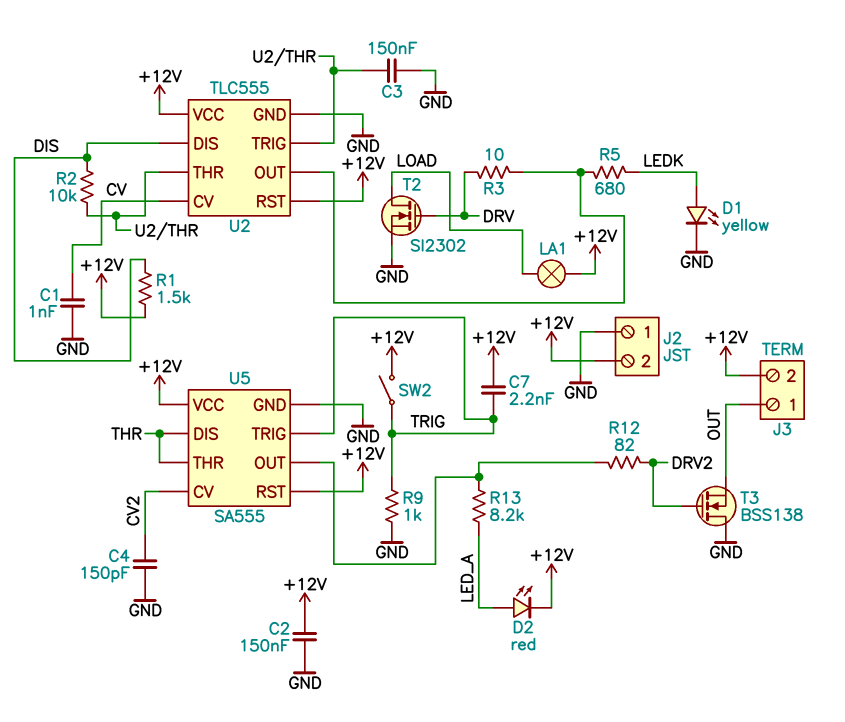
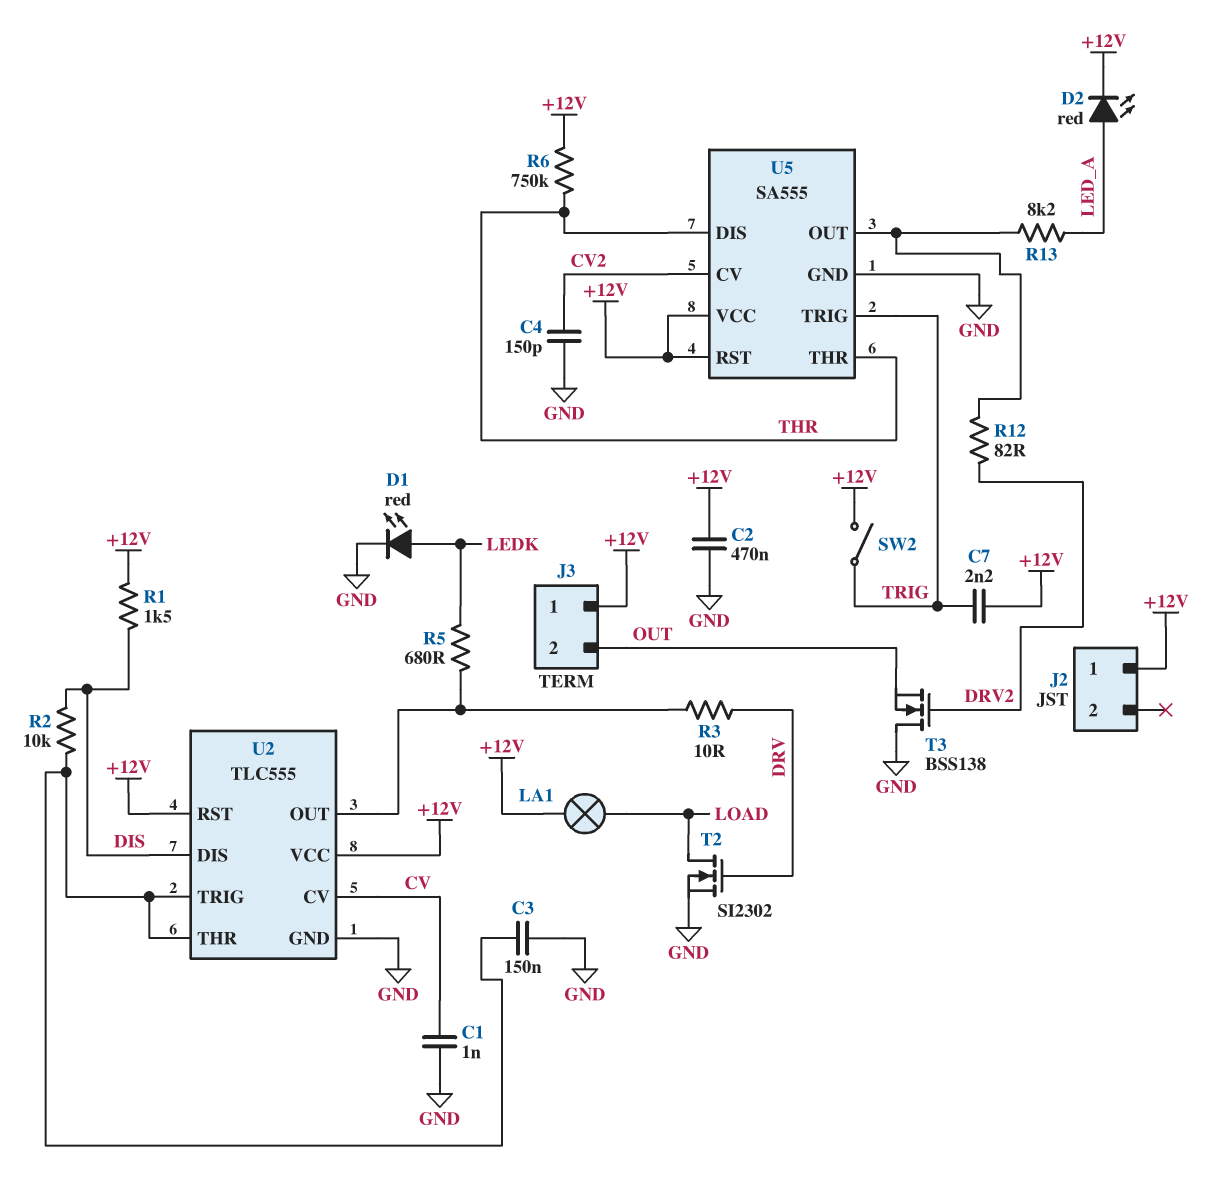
C2: 150nF (+12V, GND) -> 470nF (+12V, GND)
D1: LED yellow (A LEDK, K GND) -> LED red (A LEDK, K GND)
J2 pin 1: GND -> +12V
J2 pin 2: +12V -> none
J3 pin 1: OUT -> +12V
J3 pin 2: +12V -> OUT
R6: none -> 750k (+12V, THR)
R9: 1k (GND, TRIG) -> none

